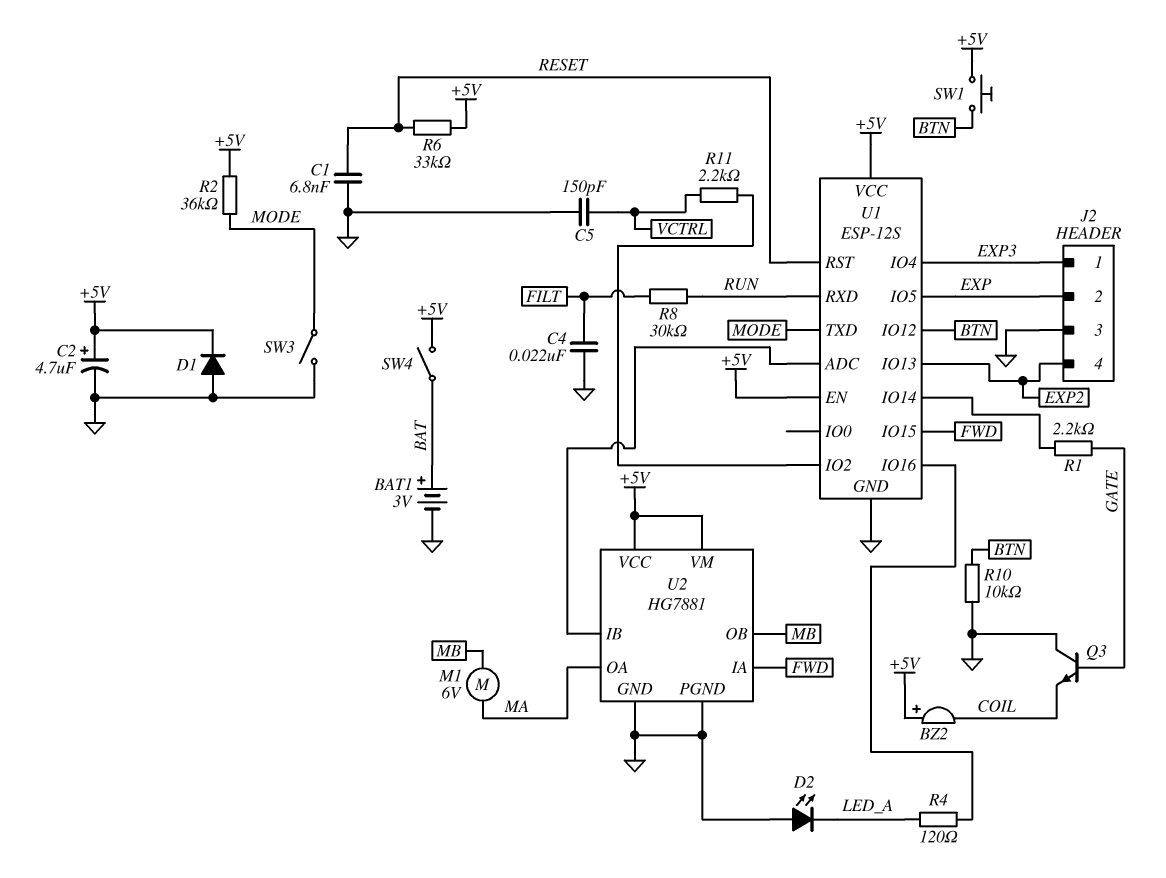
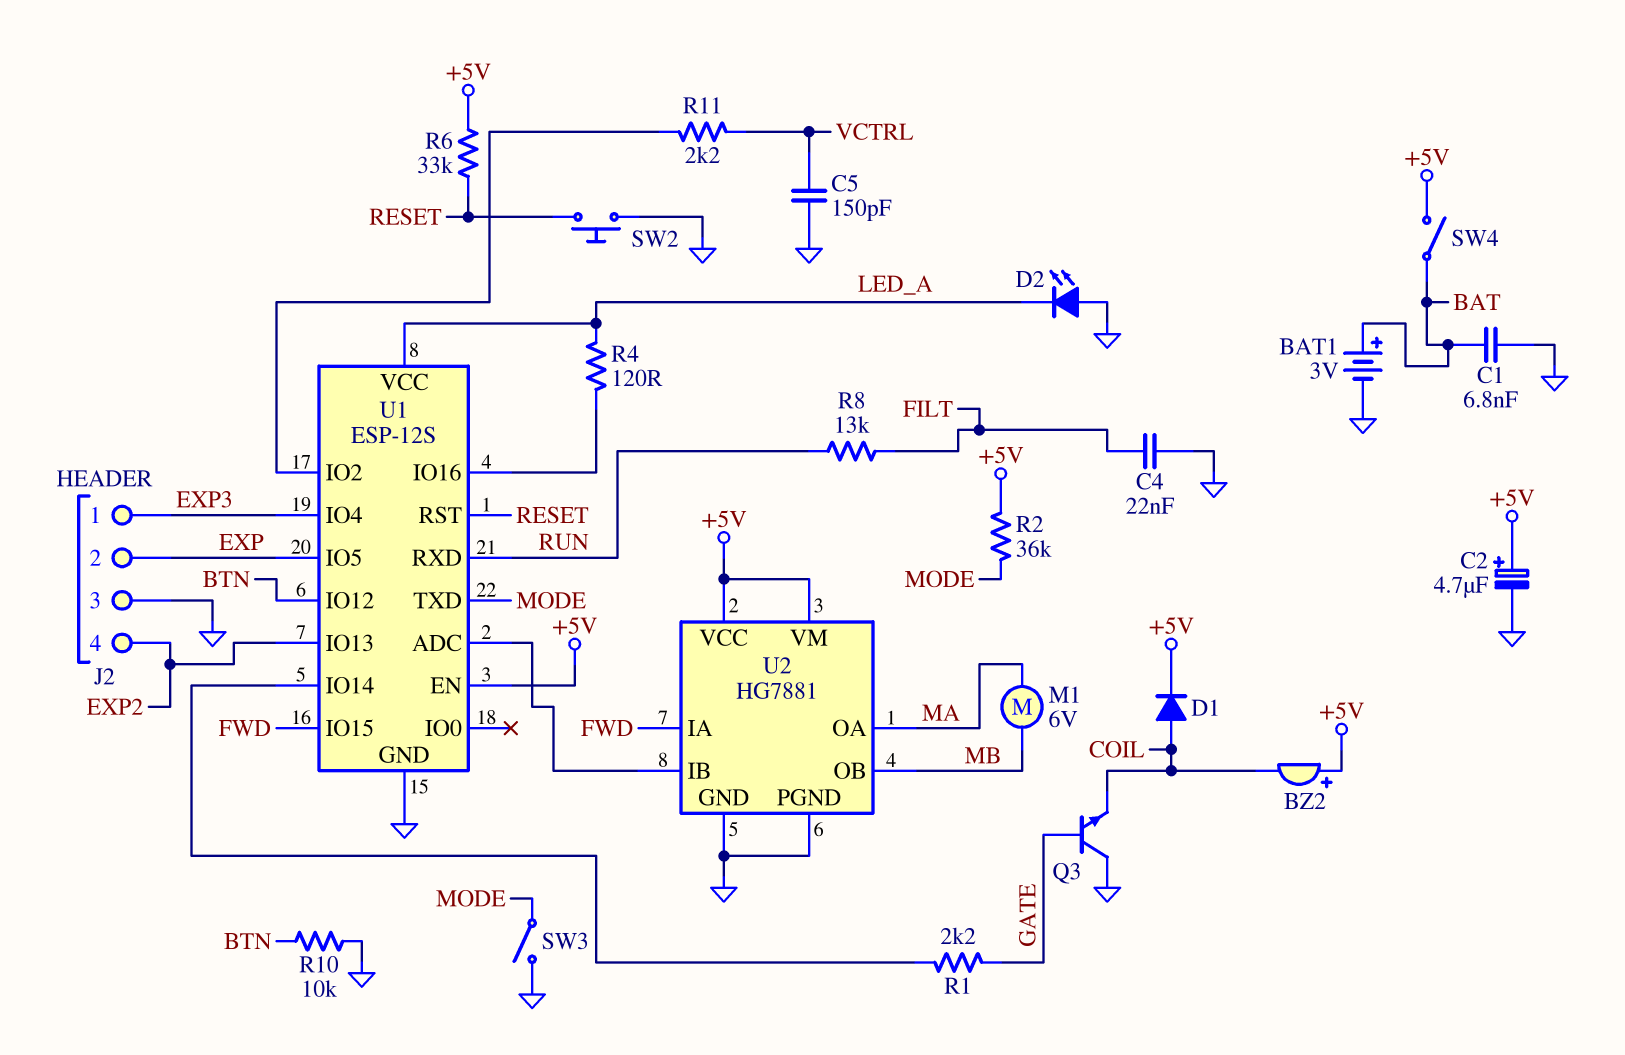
C1: 6.8nF (GND, RESET) -> 6.8nF (BAT, GND)
D1: diode (A GND, K +5V) -> diode (A COIL, K +5V)
R8: 30k (FILT, RUN) -> 13k (FILT, RUN)
SW1: button (+5V, BTN) -> none
SW2: none -> button (GND, RESET)
U1 pin VCC: +5V -> LED_A

